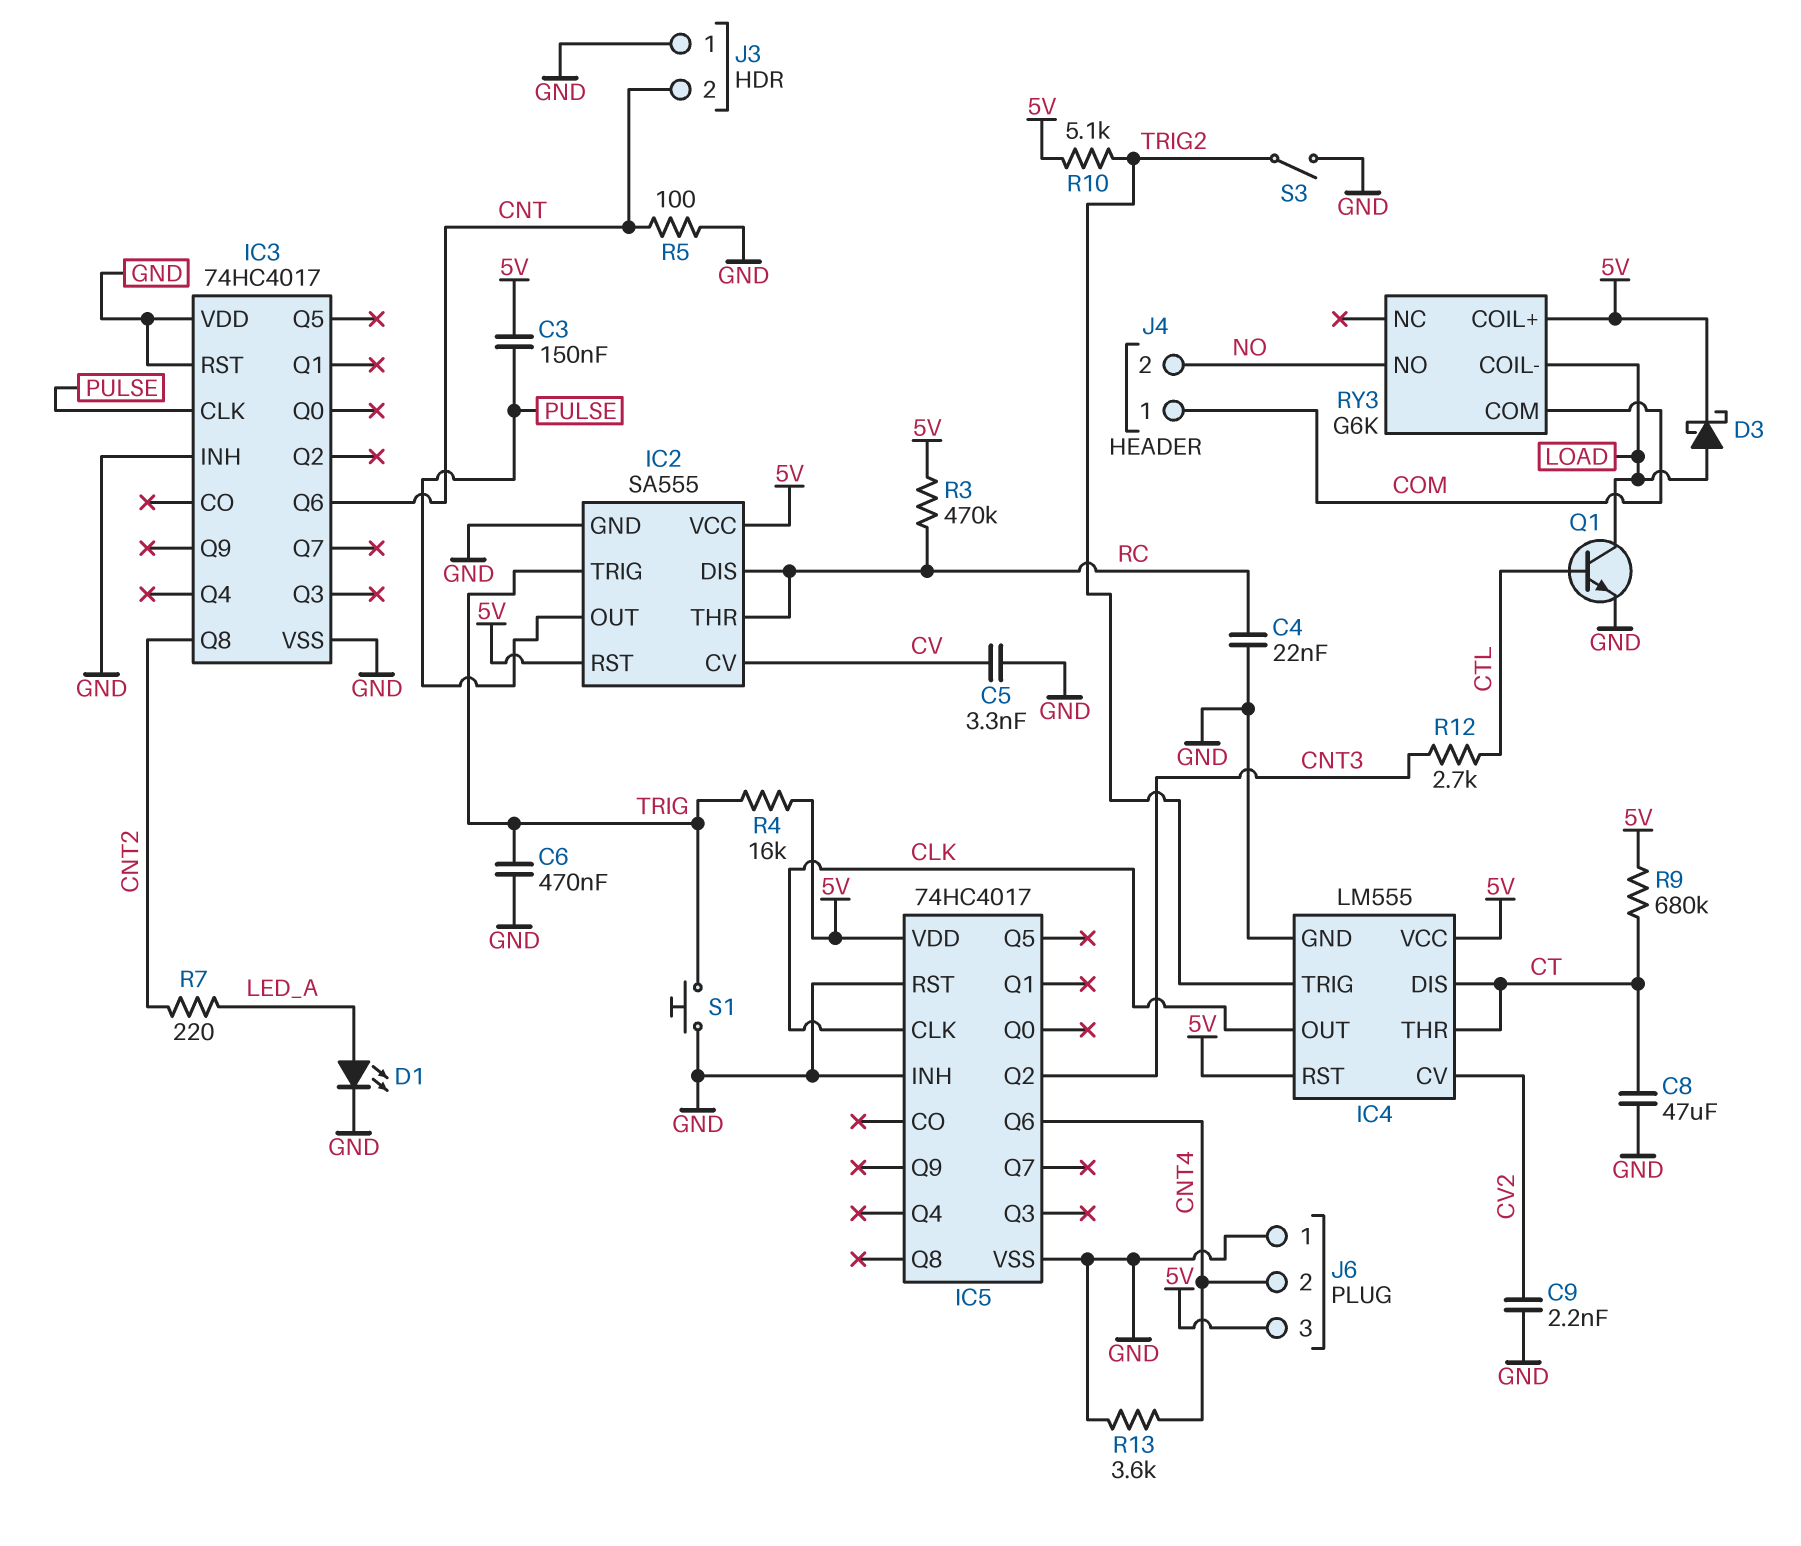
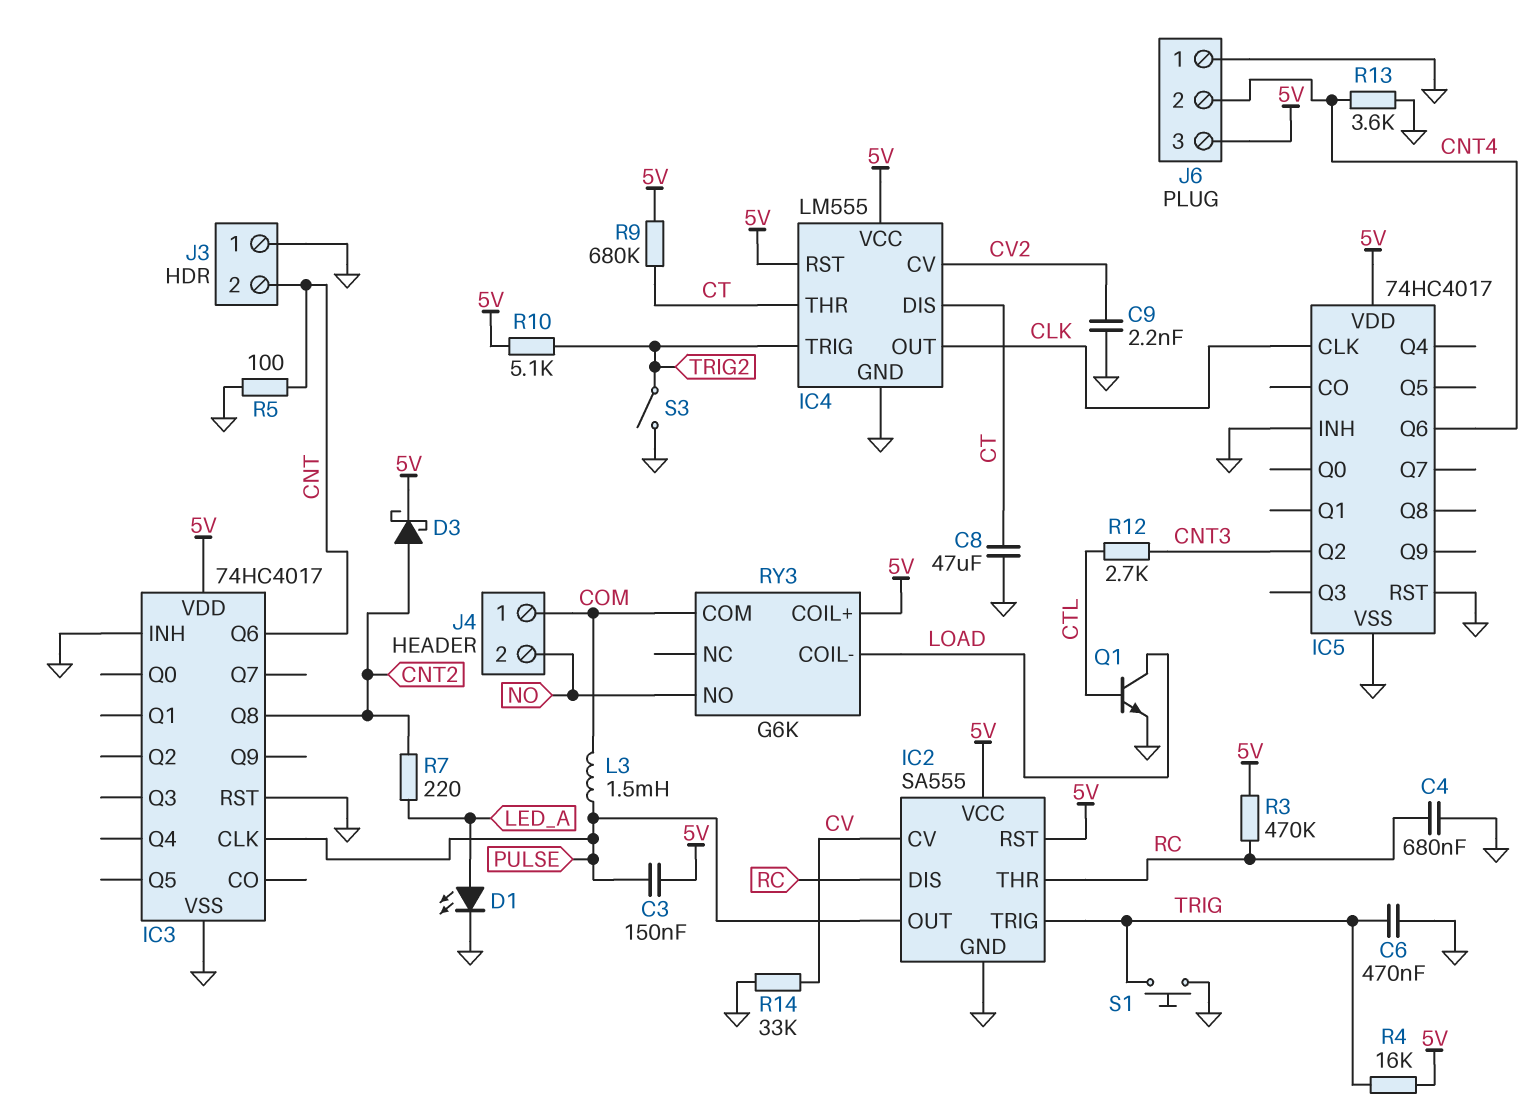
C4: 22nF (GND, RC) -> 680nF (GND, RC)
C5: 3.3nF (CV, GND) -> none
D3: schottky (A LOAD, K 5V) -> schottky (A CNT2, K 5V)
IC3 pin VDD: GND -> 5V
L3: none -> 1.5mH (COM, PULSE)
R14: none -> 33k (CV, GND)

